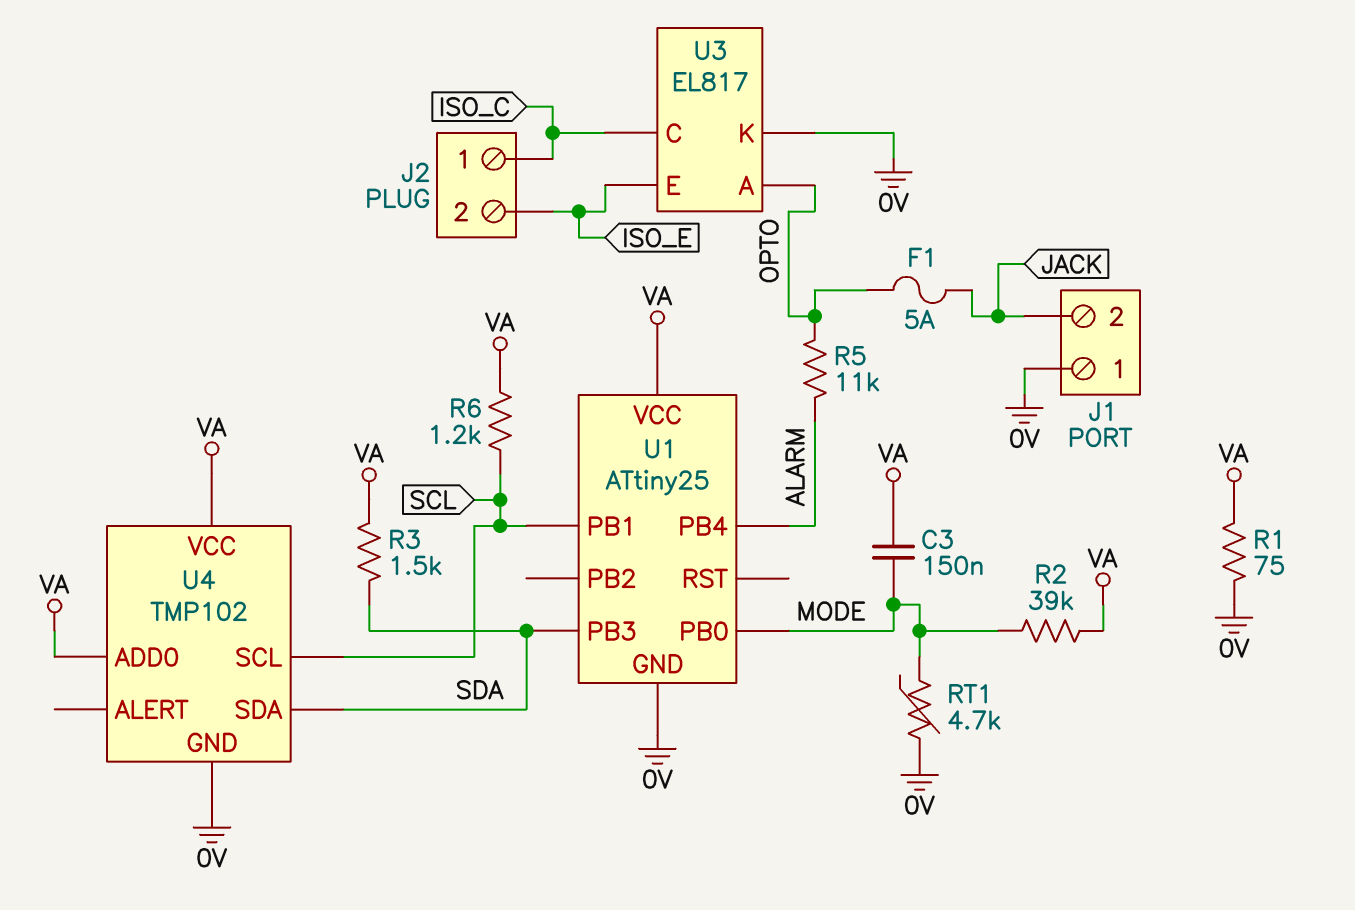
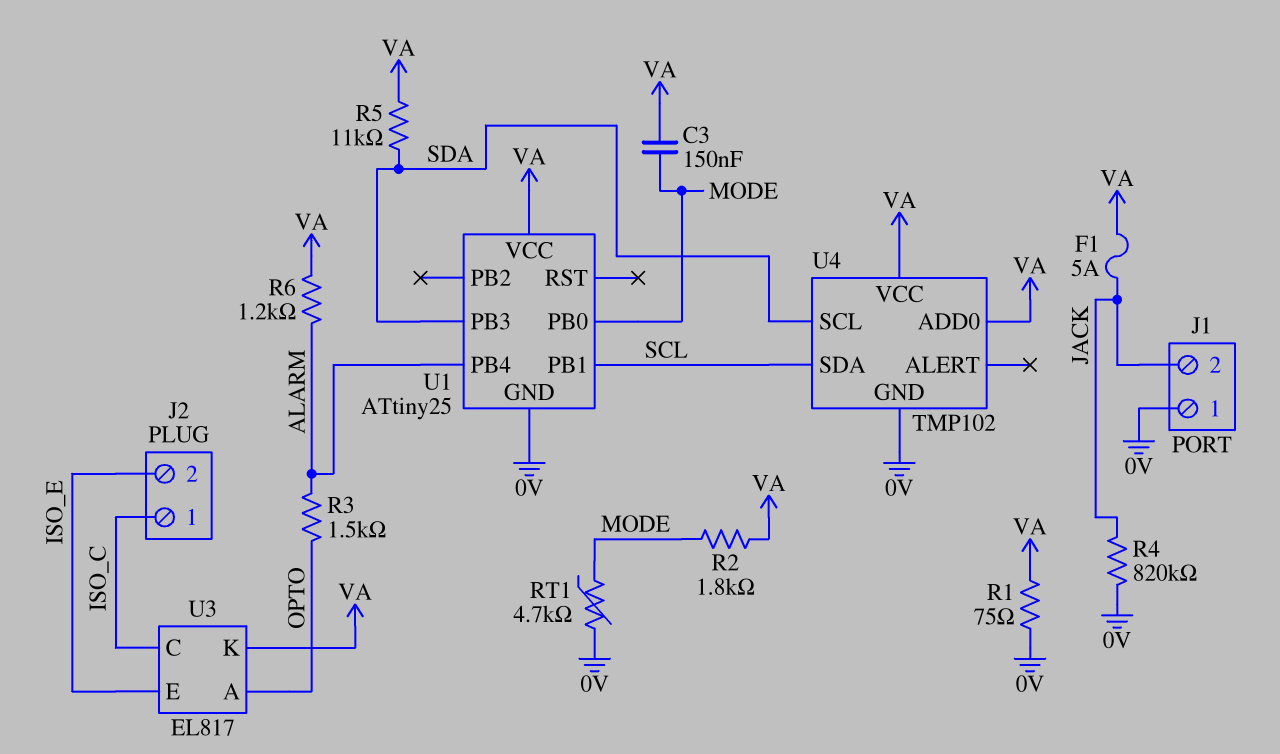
F1: 5A (JACK, OPTO) -> 5A (JACK, VA)
R2: 39k (MODE, VA) -> 1.8k (MODE, VA)
R3: 1.5k (SDA, VA) -> 1.5k (ALARM, OPTO)
R4: none -> 820k (0V, JACK)
R5: 11k (ALARM, OPTO) -> 11k (SDA, VA)
R6: 1.2k (SCL, VA) -> 1.2k (ALARM, VA)
U3 pin K: 0V -> VA
U4 pin SCL: SCL -> SDA
U4 pin SDA: SDA -> SCL

